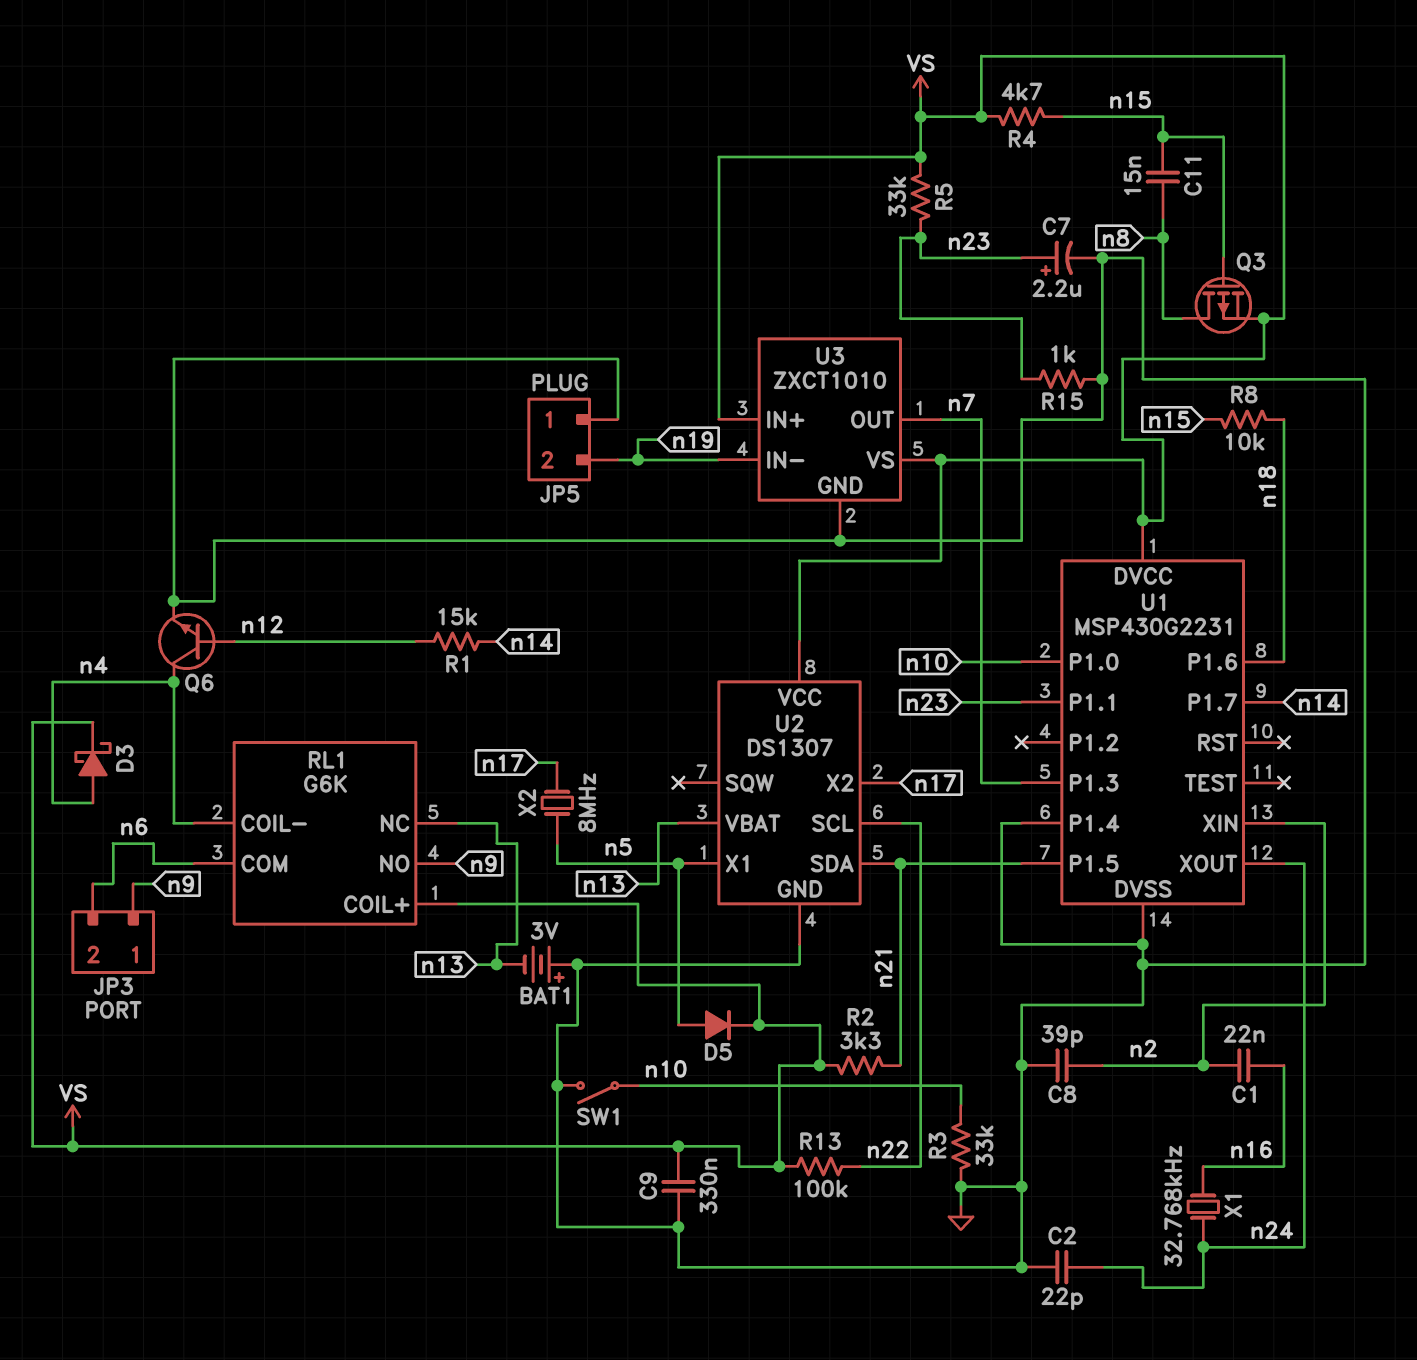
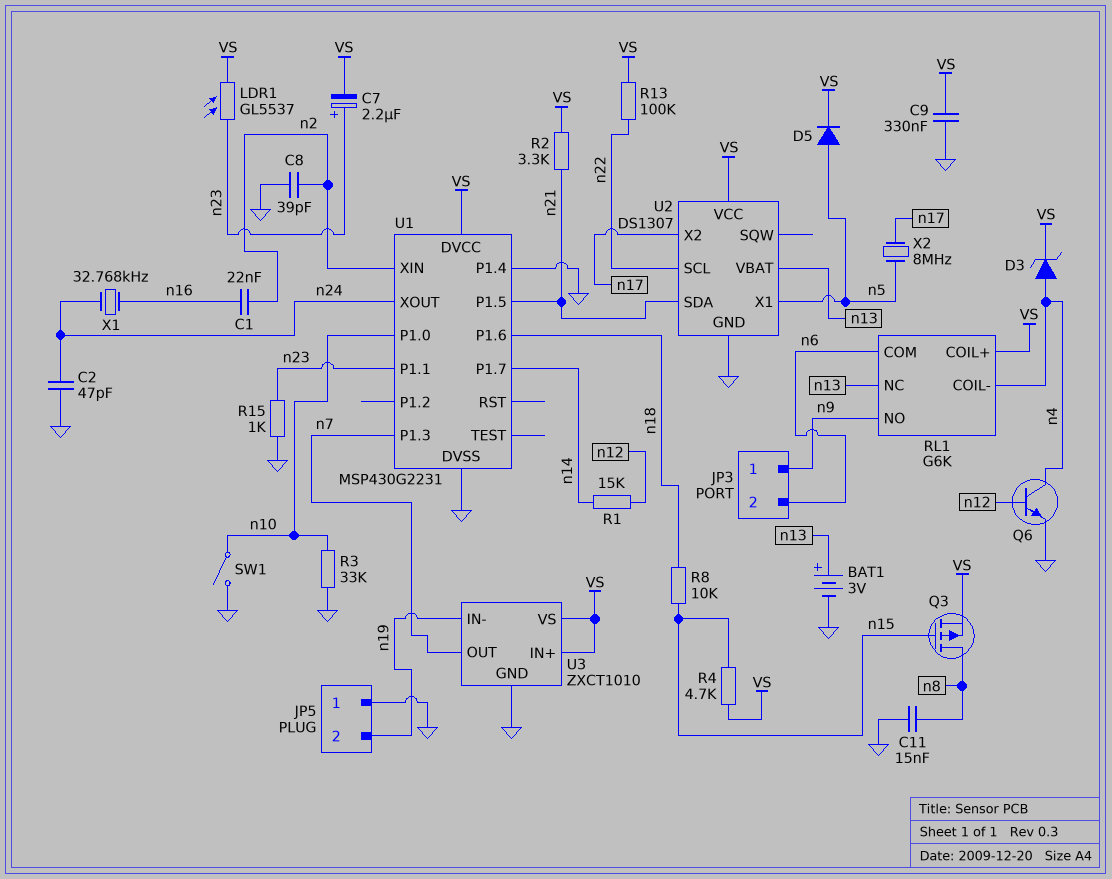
BAT1: 3V (plus GND, minus n13) -> 3V (plus n13, minus GND)
C2: 22pF (GND, n24) -> 47pF (GND, n24)
C7: 2.2uF (plus n23, minus GND) -> 2.2uF (plus n23, minus VS)
C11: 15nF (n8, n15) -> 15nF (GND, n8)
D3: schottky (A n4, K VS) -> zener (A n4, K VS)
LDR1: none -> GL5537 (VS, n23)
R5: 33k (VS, n23) -> none

